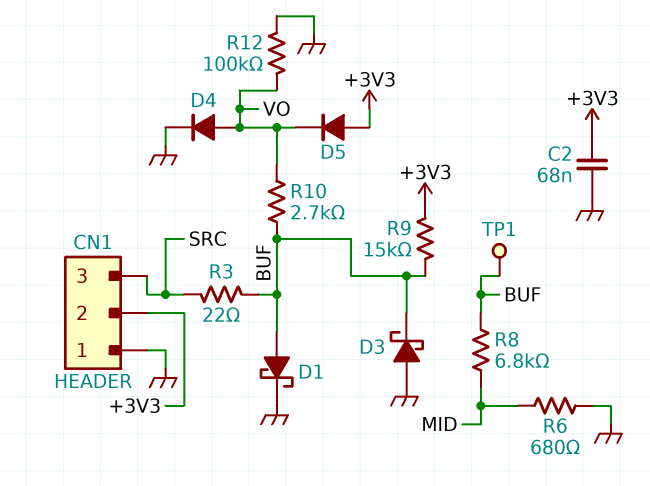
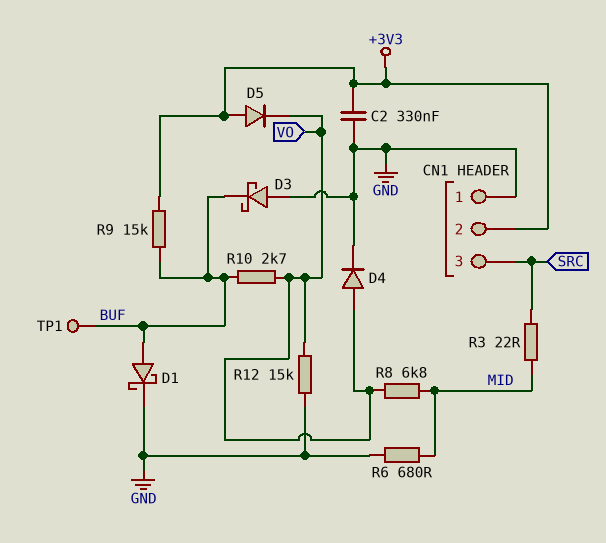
C2: 68nF (+3V3, GND) -> 330nF (+3V3, GND)
R3: 22 (BUF, SRC) -> 22 (MID, SRC)
R8: 6.8k (BUF, MID) -> 6.8k (MID, VO)
R12: 100k (GND, VO) -> 15k (GND, VO)

